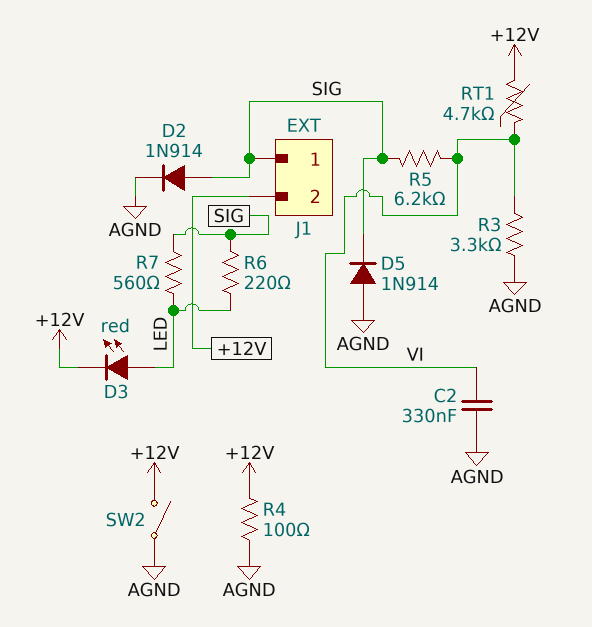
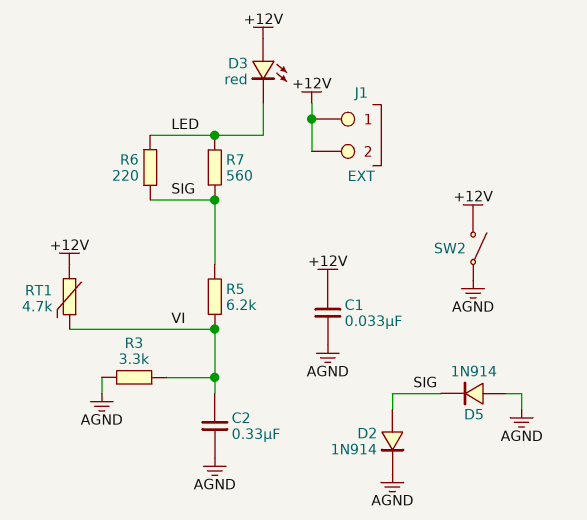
C1: none -> 33nF (+12V, AGND)
D3: LED red (A LED, K +12V) -> LED red (A +12V, K LED)
J1 pin 1: SIG -> +12V
R4: 100 (+12V, AGND) -> none

